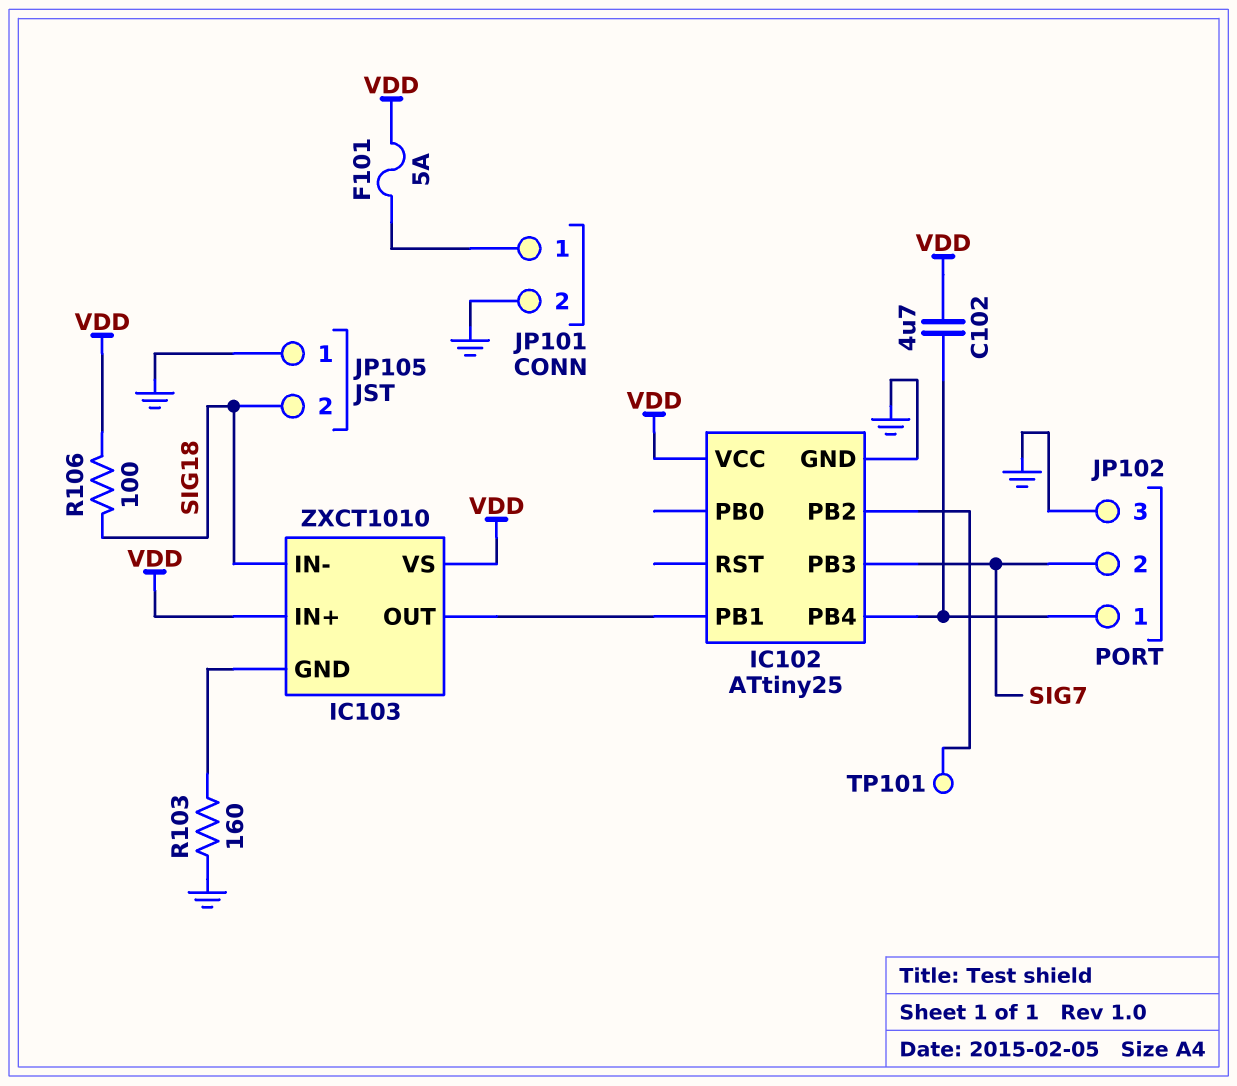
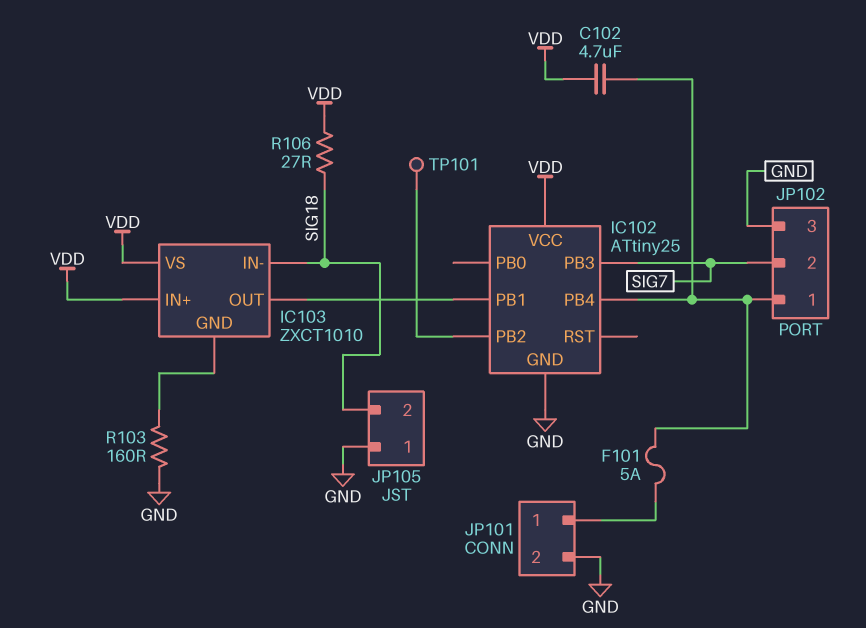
F101: 5A (JP101/1, VDD) -> 5A (IC102/PB4, JP101/1)
R106: 100 (SIG18, VDD) -> 27 (SIG18, VDD)

